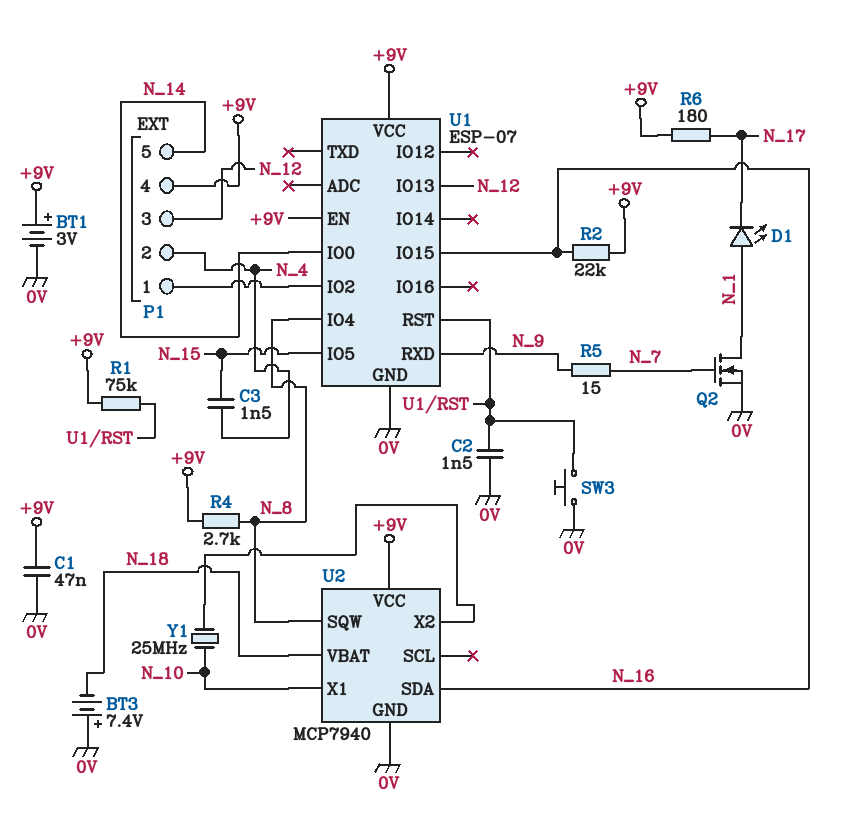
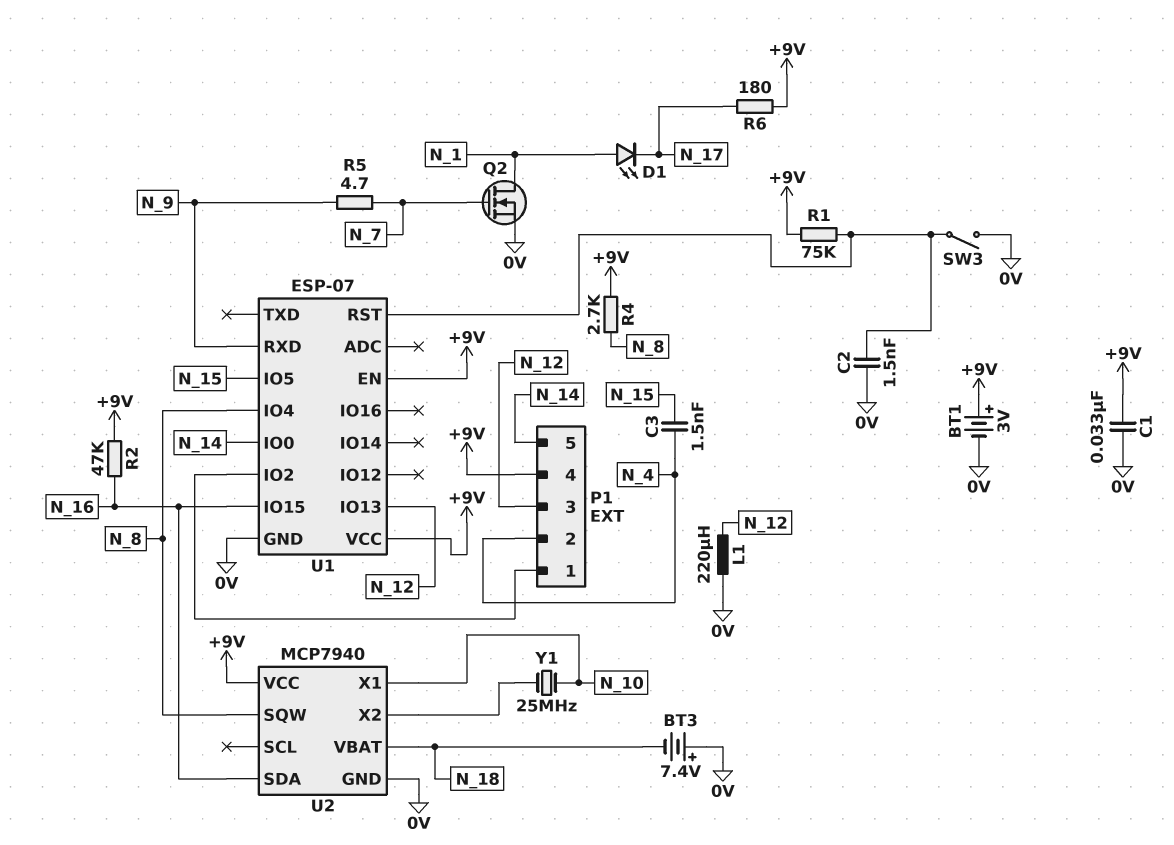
C1: 47nF (+9V, 0V) -> 33nF (+9V, 0V)
L1: none -> 220uH (0V, N_12)
R2: 22k (+9V, N_16) -> 47k (+9V, N_16)
R5: 15 (N_7, N_9) -> 4.7 (N_7, N_9)
SW3: button (0V, U1/RST) -> switch (0V, U1/RST)

